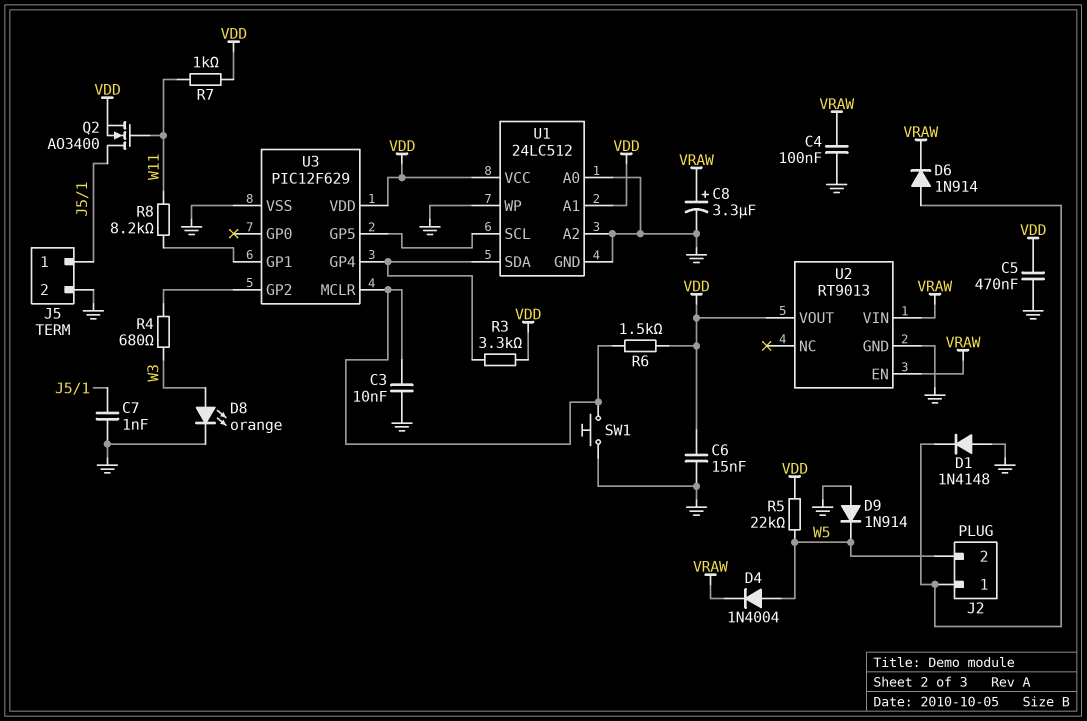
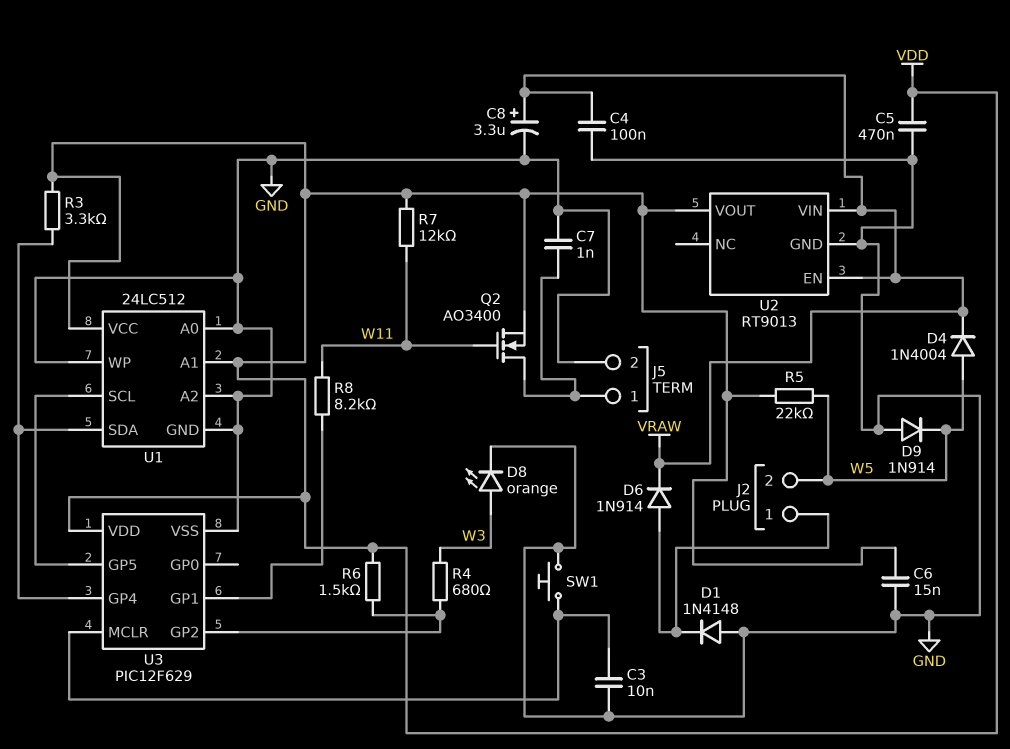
R6: 1.5k (U3/MCLR, VDD) -> 1.5k (U3/GP2, VDD)
R7: 1k (VDD, W11) -> 12k (VDD, W11)

